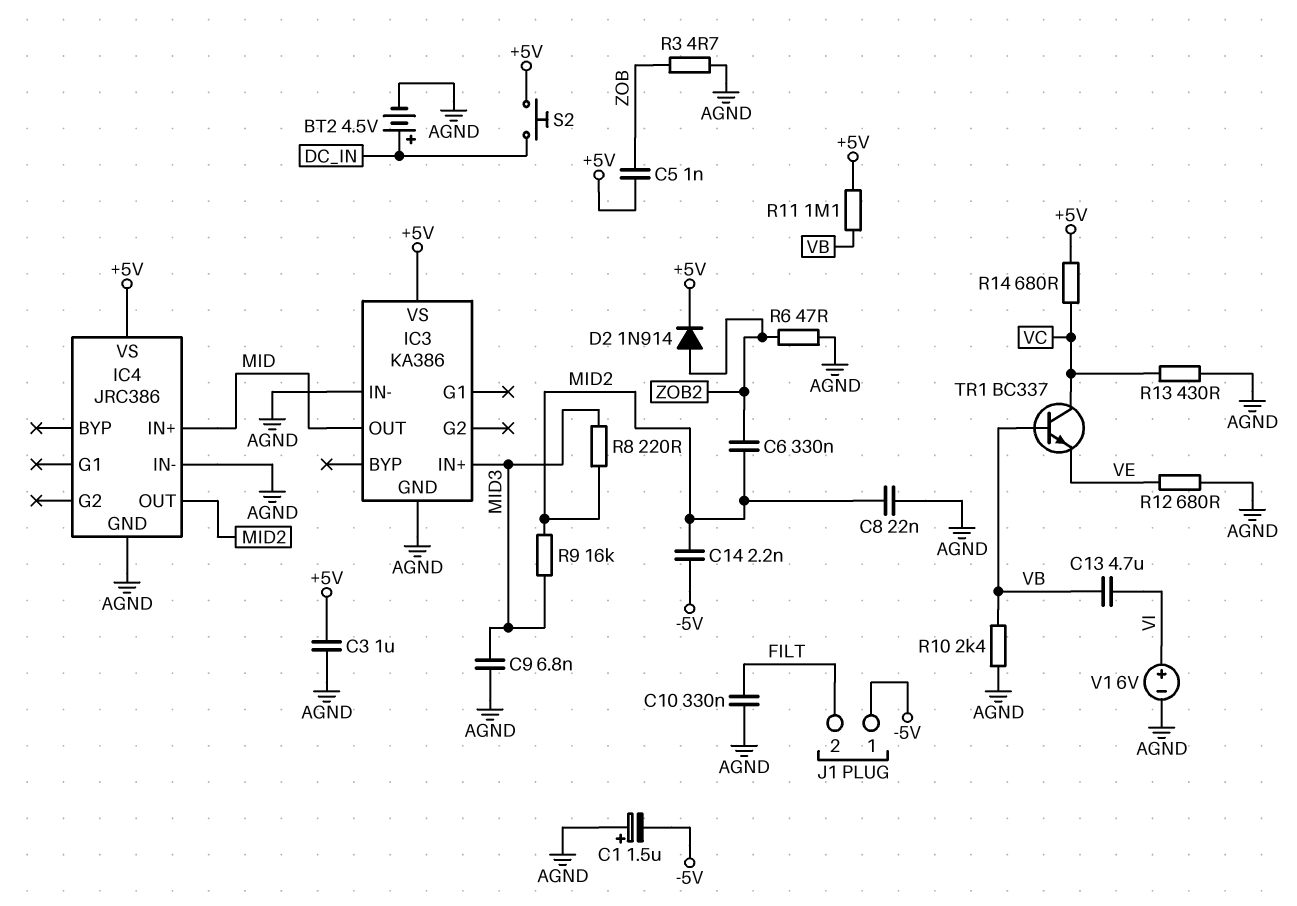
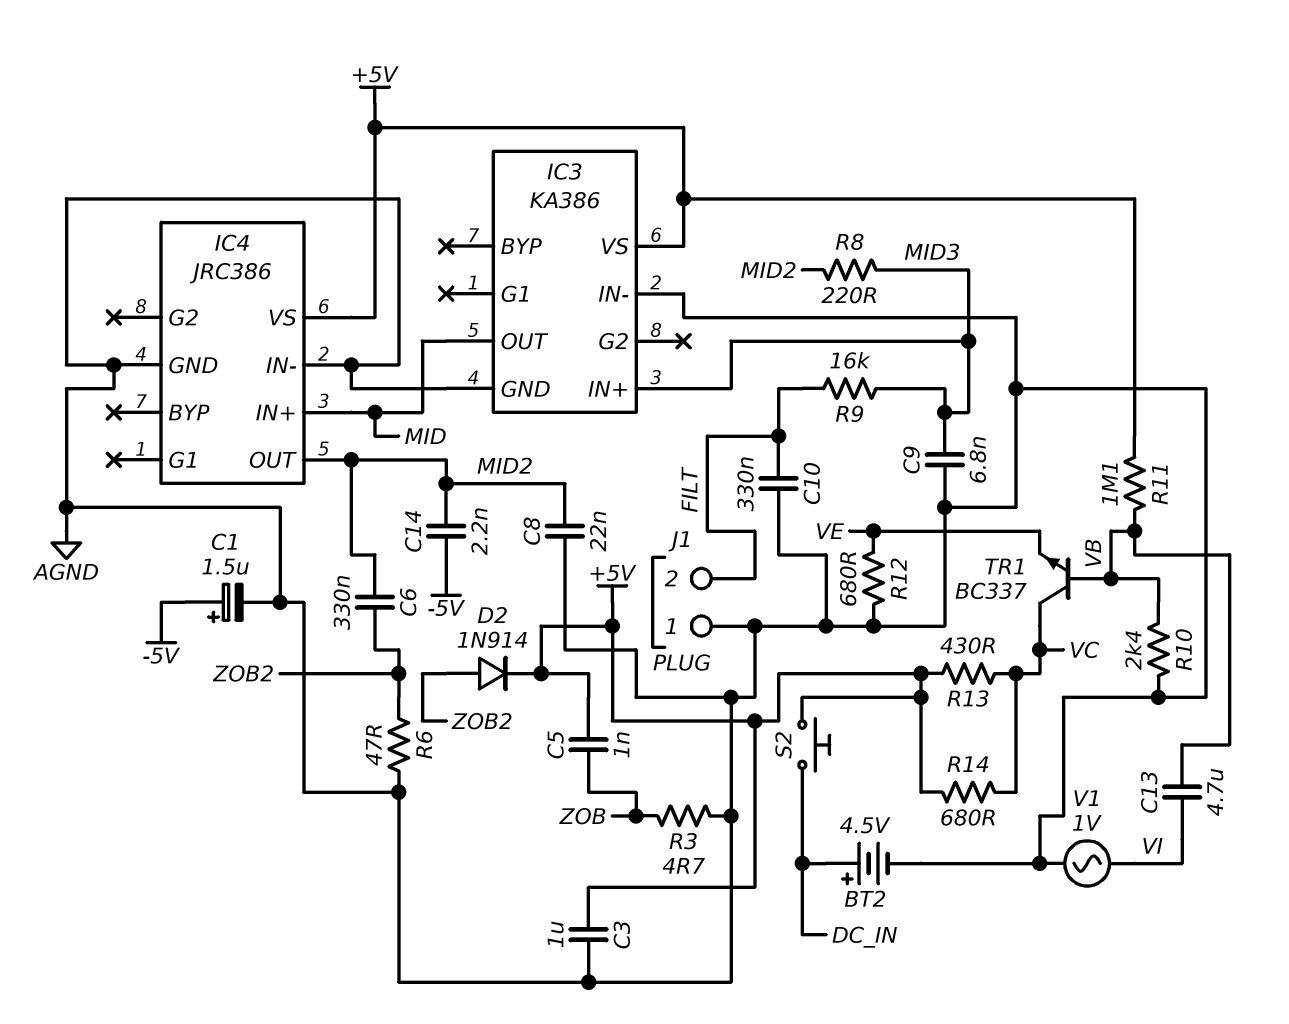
C1: 1.5uF (plus AGND, minus -5V) -> 1.5uF (plus -5V, minus AGND)
J1 pin 1: -5V -> AGND
R9: 16k (MID2, MID3) -> 16k (FILT, MID3)
R13: 430 (AGND, VC) -> 430 (+5V, VC)
V1: 6V (plus VI, minus AGND) -> AC 1V (AGND, VI)

